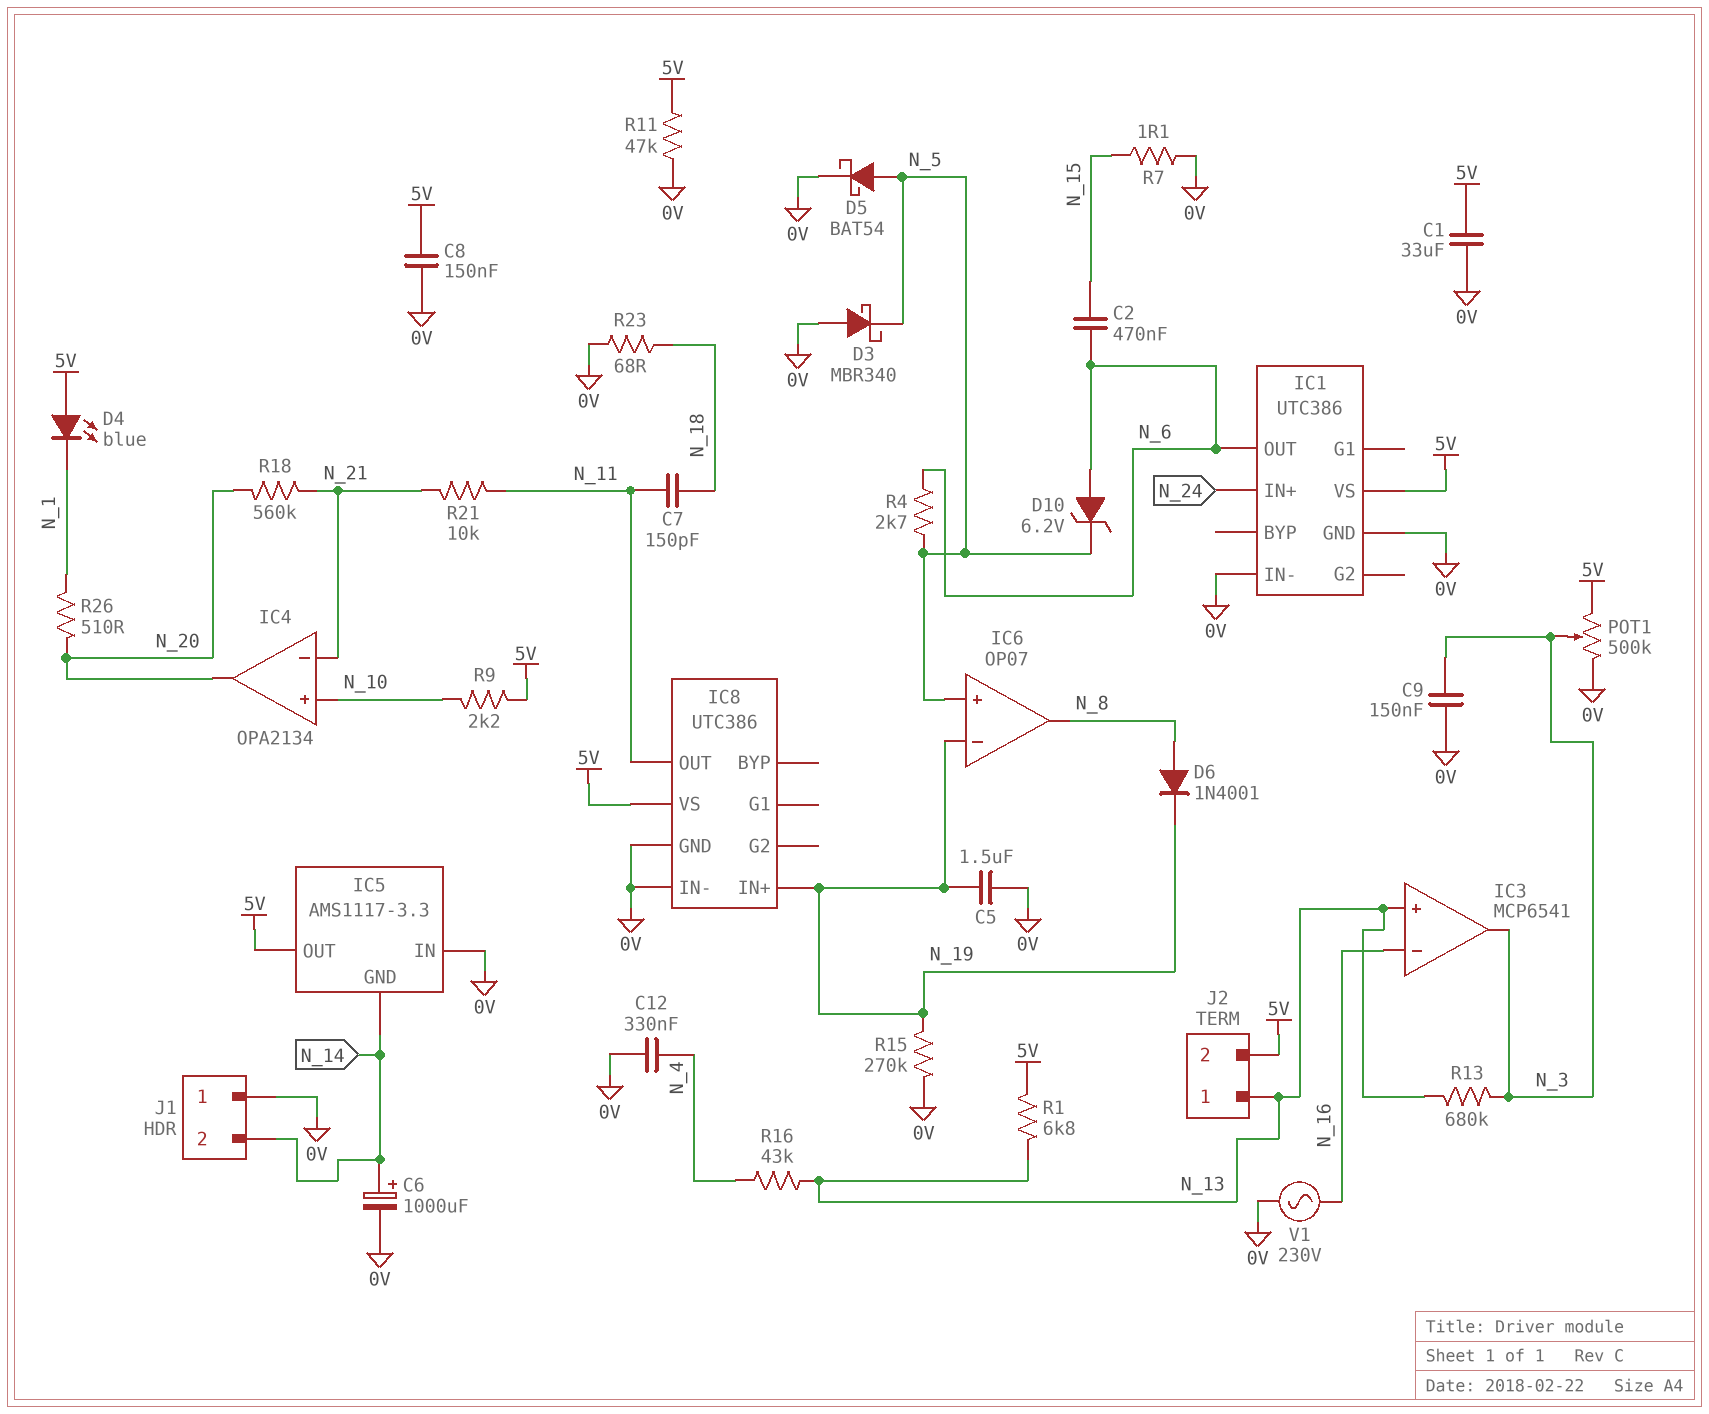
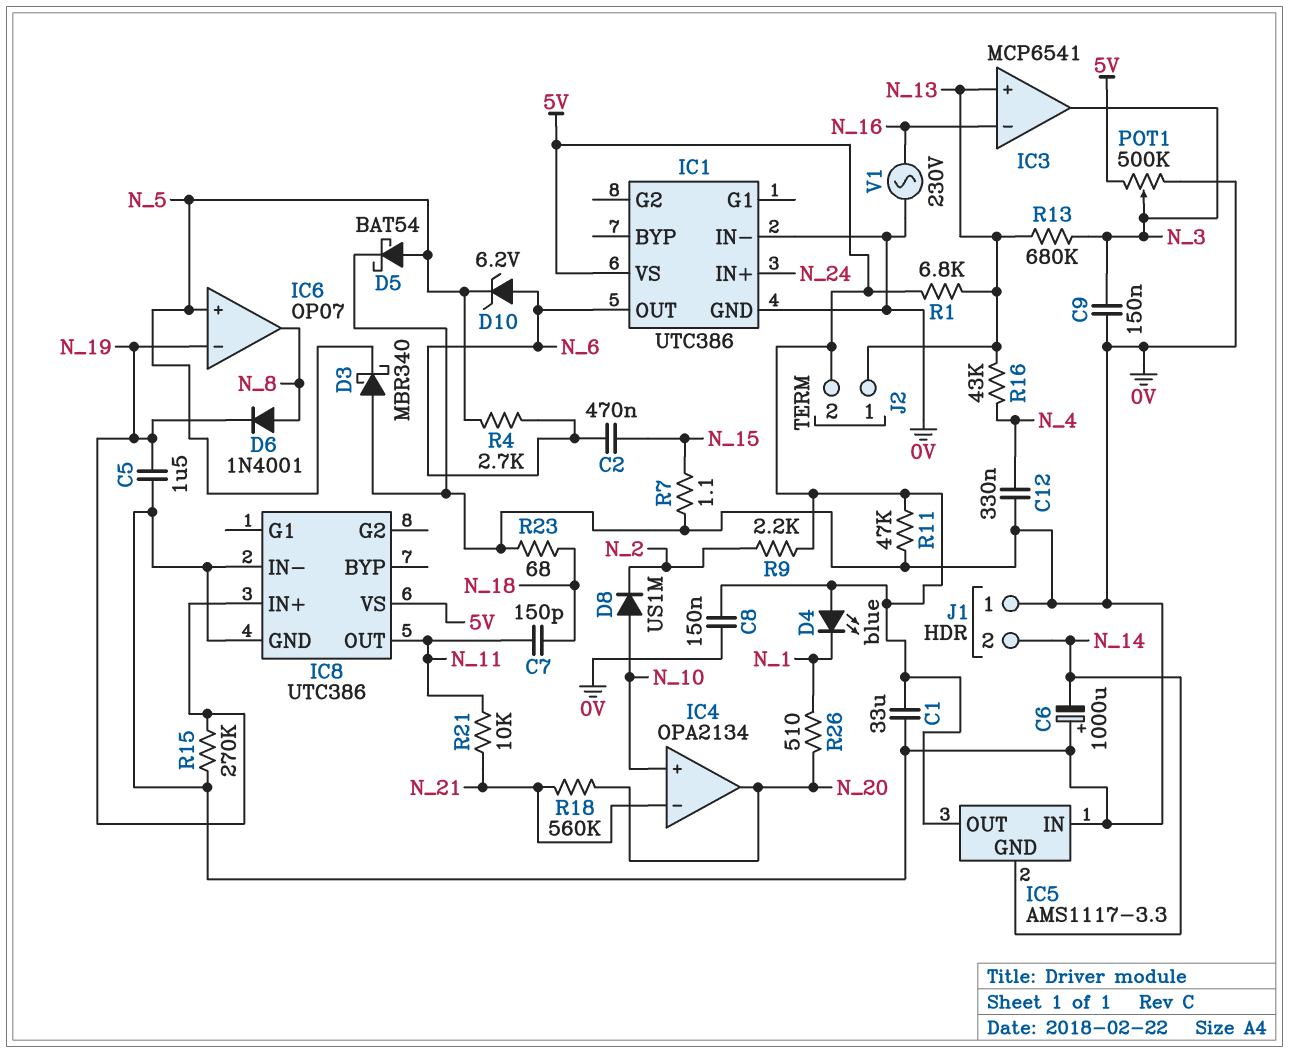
C6: 1000uF (plus N_14, minus 0V) -> 1000uF (plus 0V, minus N_14)
D8: none -> diode US1M (A N_10, K N_2)
R9: 2.2k (5V, N_10) -> 2.2k (5V, N_2)

